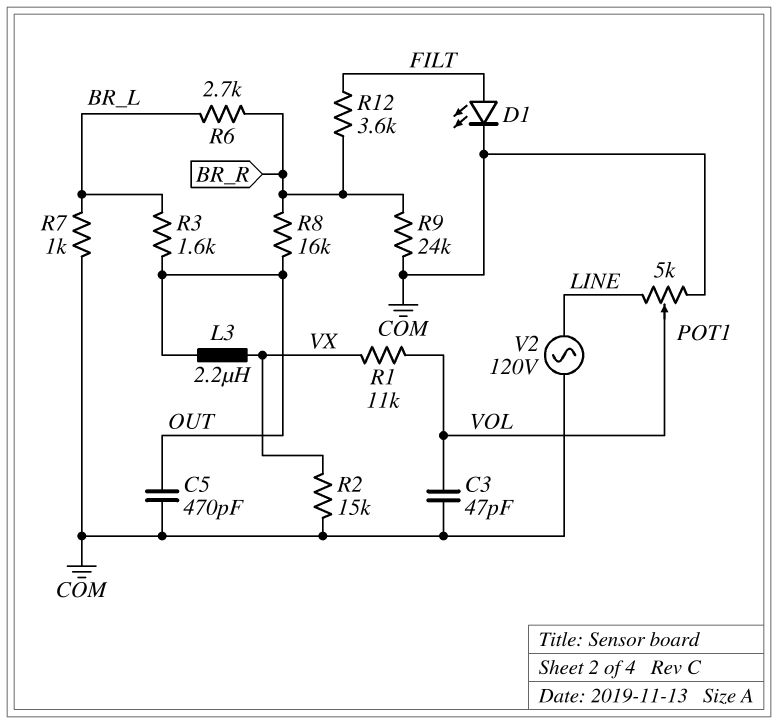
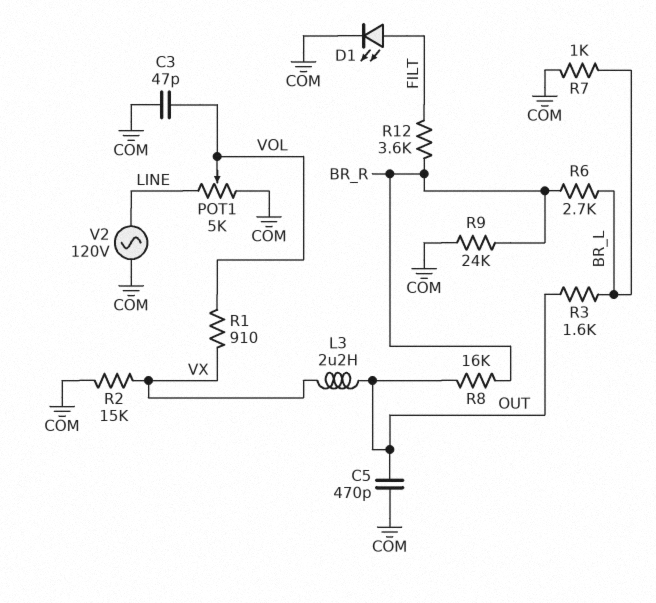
R1: 11k (VOL, VX) -> 910 (VOL, VX)

